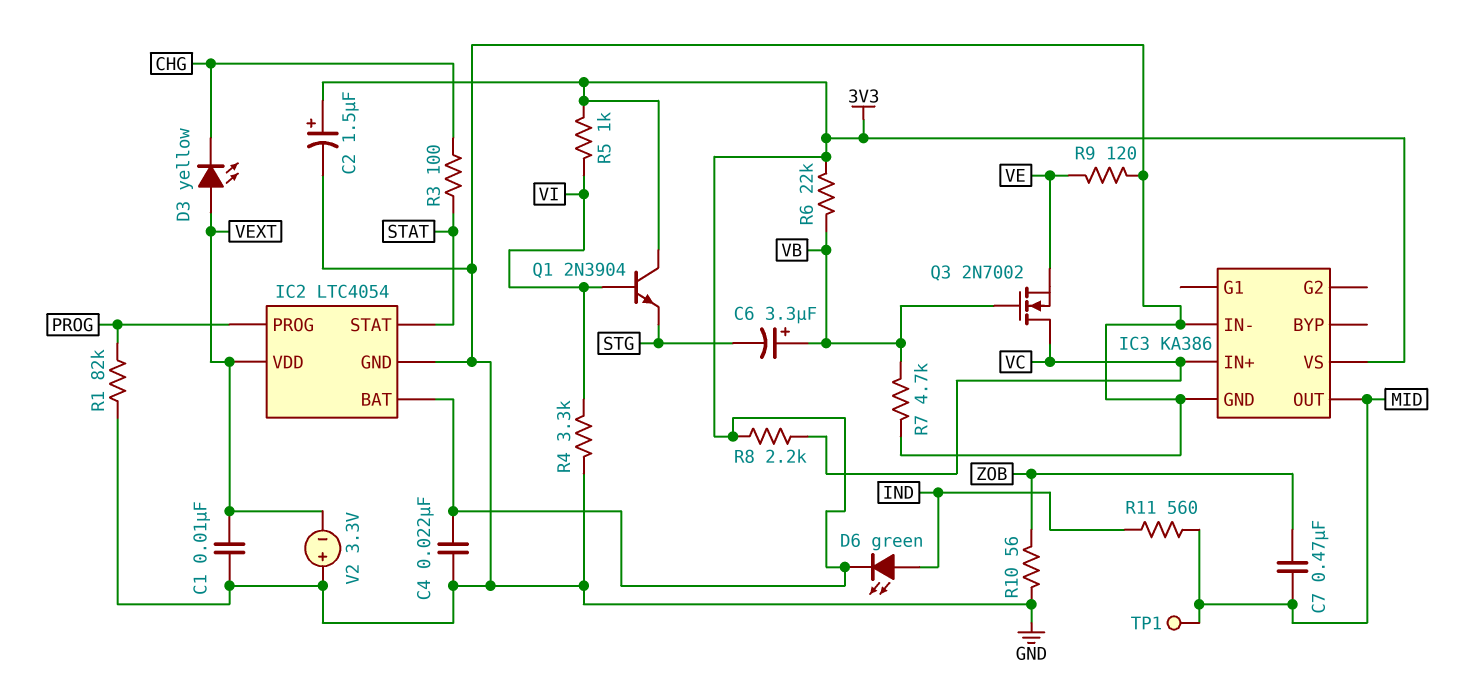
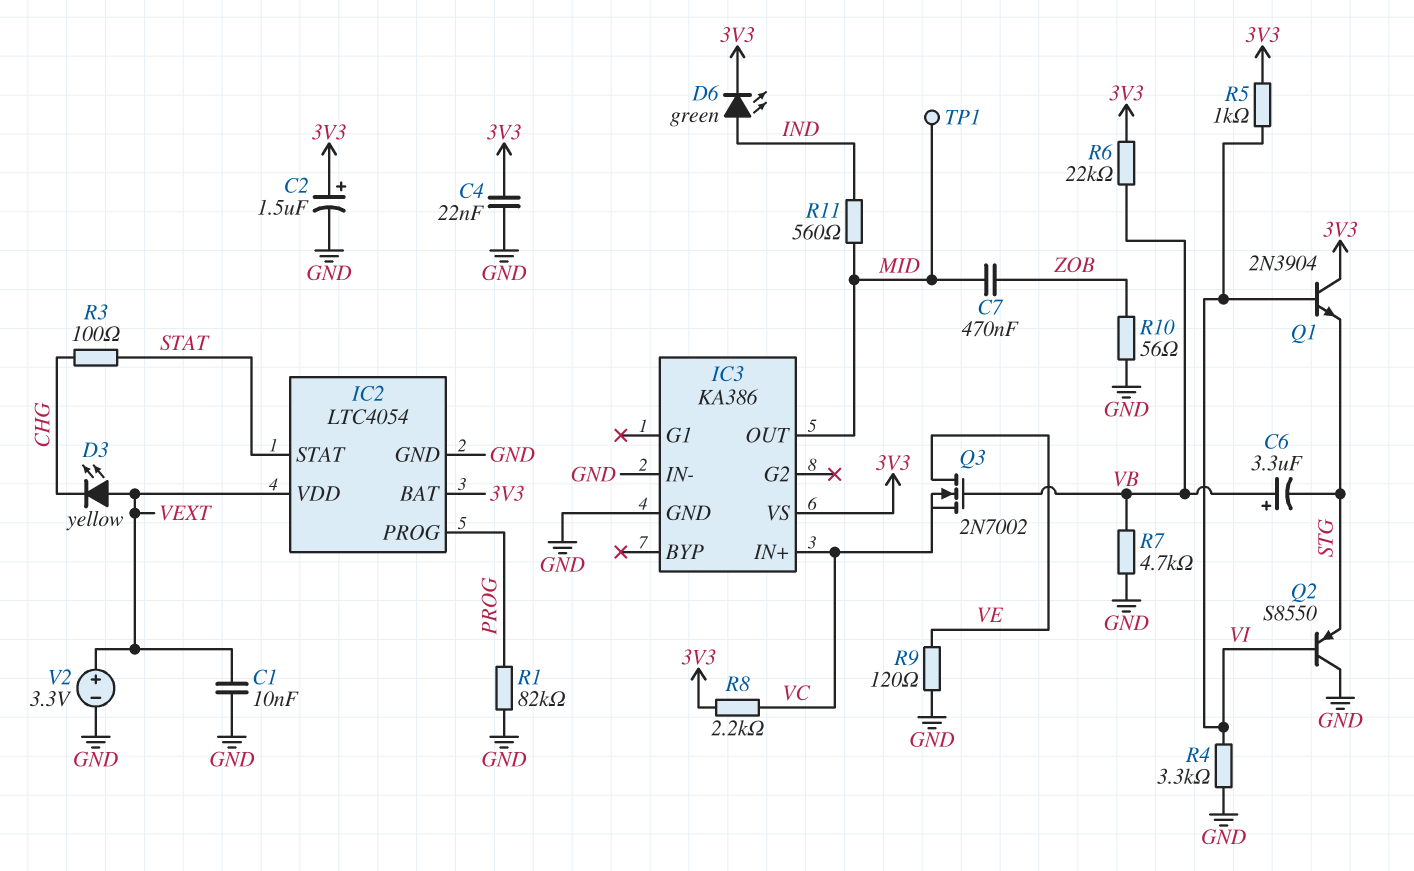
Q2: none -> PNP S8550 (B VI, C GND, E STG)
Q3: NMOS 2N7002 (G VB, D VC, S VE) -> NMOS 2N7002 (G VB, D VE, S VC)
V2: 3.3V (plus GND, minus VEXT) -> 3.3V (plus VEXT, minus GND)

